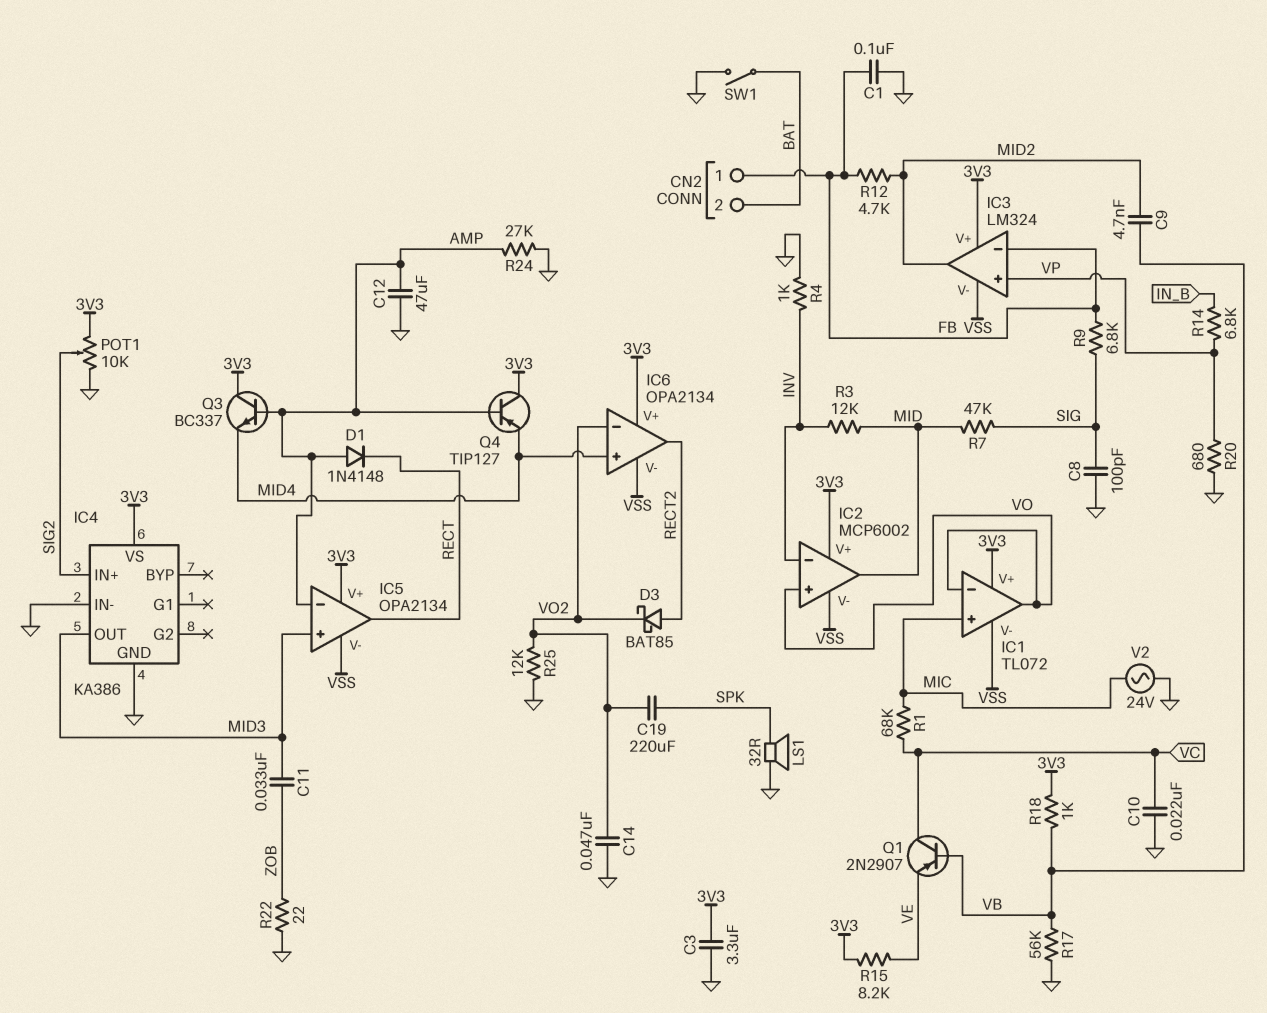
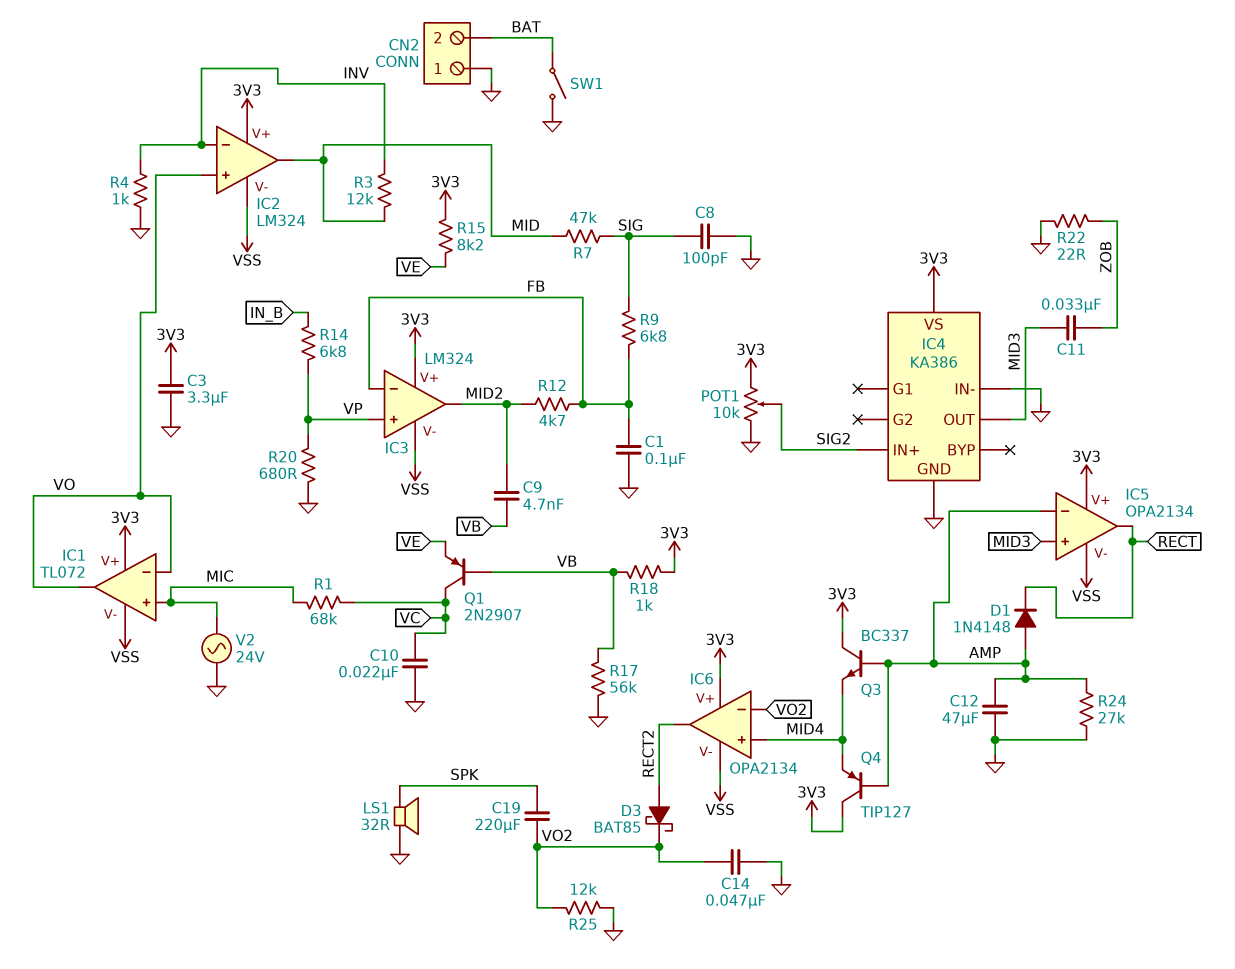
CN2 pin 1: FB -> GND
IC2: MCP6002 -> LM324

